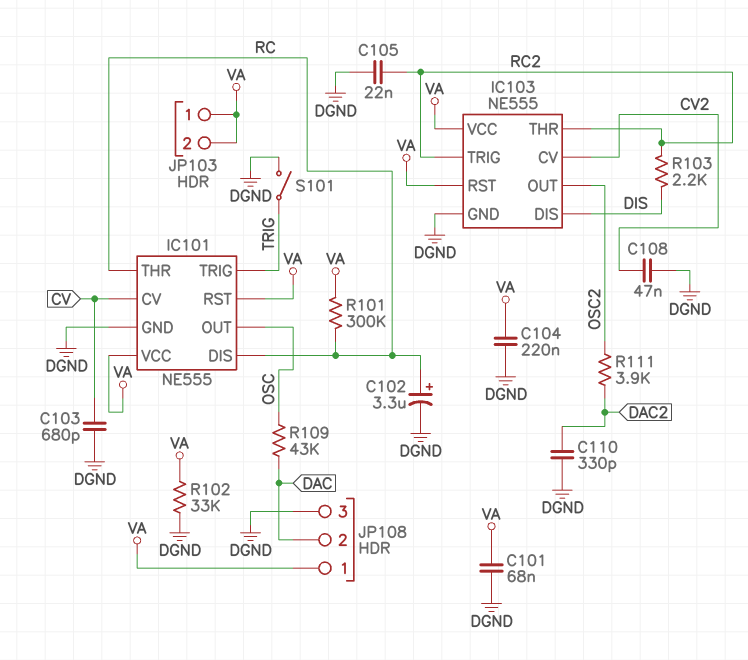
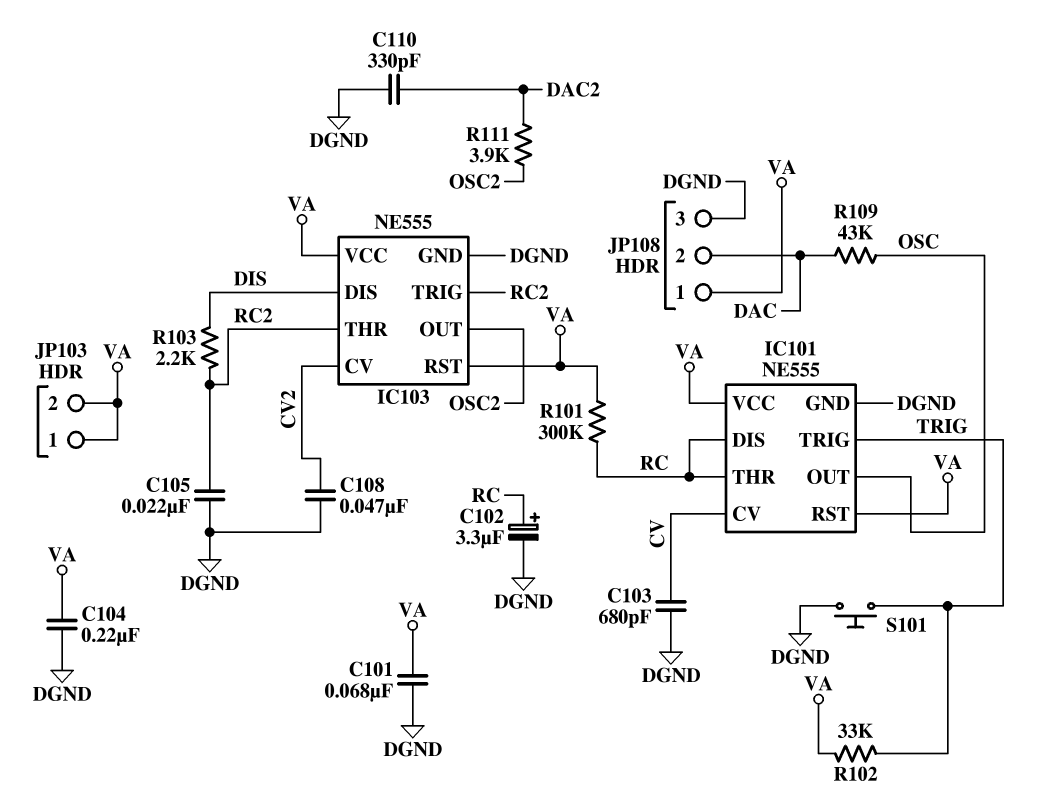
R102: 33k (DGND, VA) -> 33k (TRIG, VA)
S101: switch (DGND, TRIG) -> button (DGND, TRIG)

